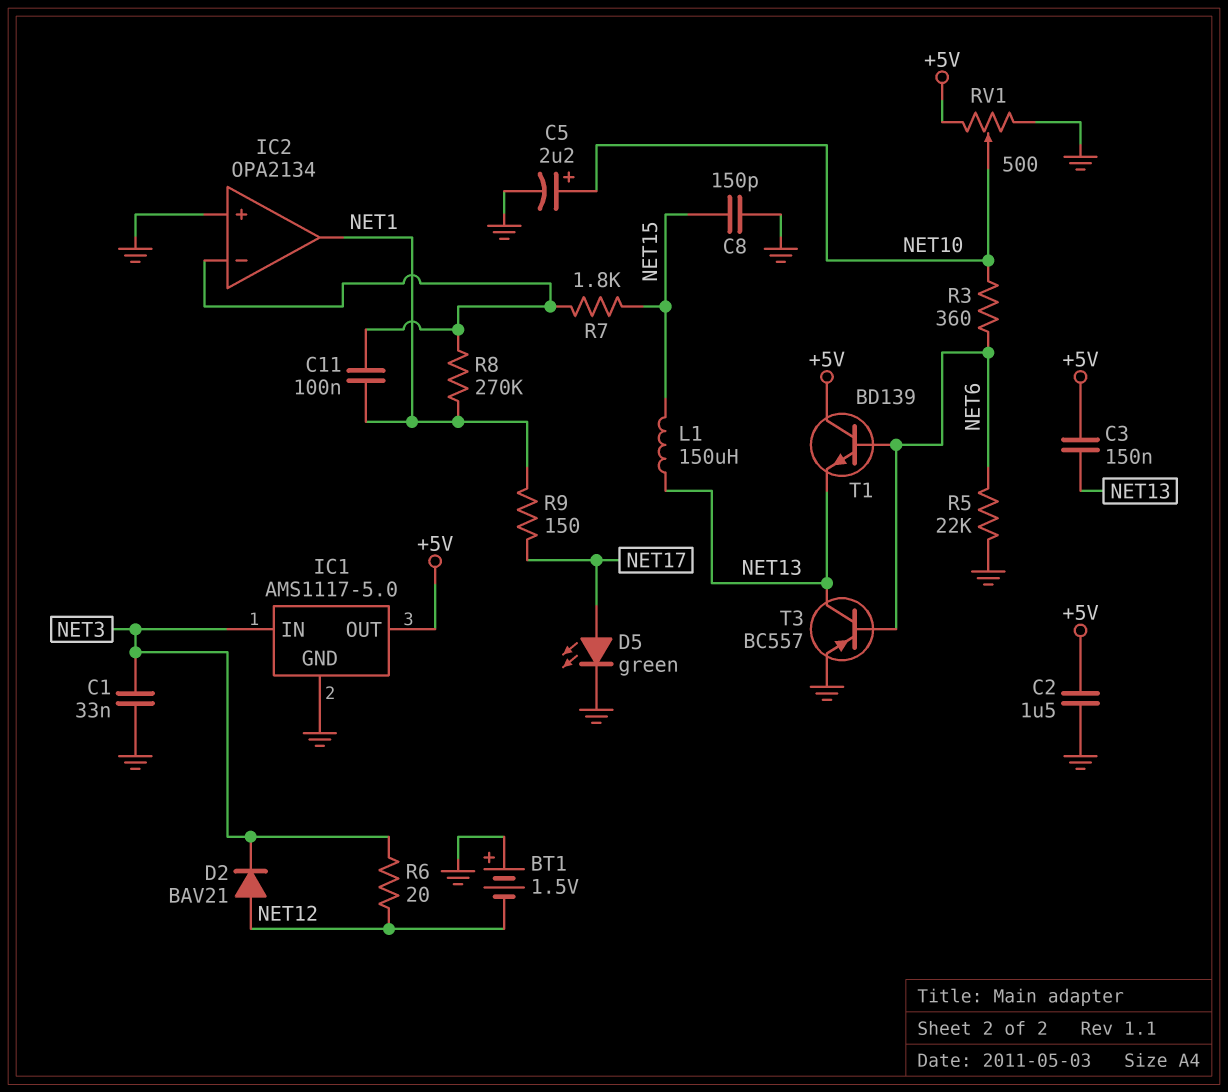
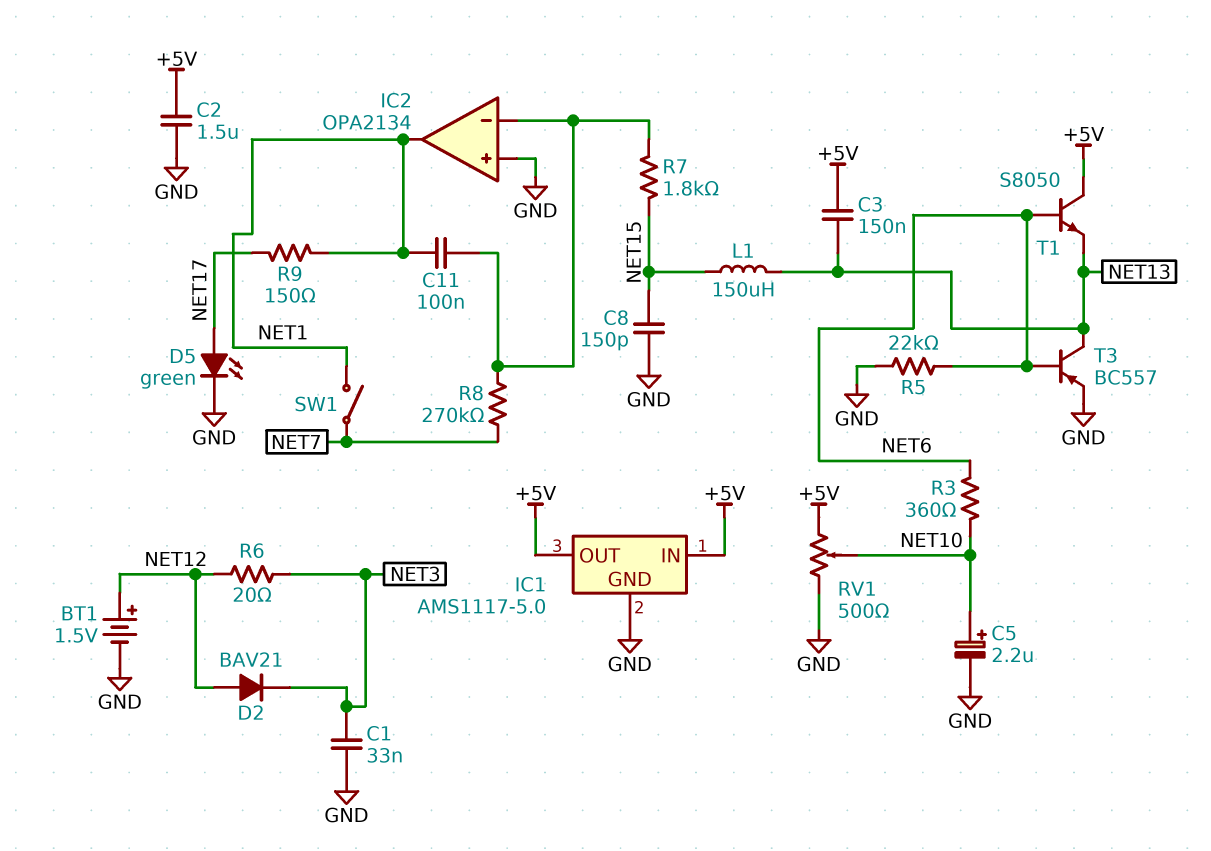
BT1: 1.5V (plus GND, minus NET12) -> 1.5V (plus NET12, minus GND)
IC1 pin IN: NET3 -> +5V
R8: 270k (IC2/in-, NET1) -> 270k (IC2/in-, NET7)
SW1: none -> switch (NET1, NET7)
T1: NPN BD139 (B NET6, C +5V, E NET13) -> NPN S8050 (B NET6, C +5V, E NET13)

